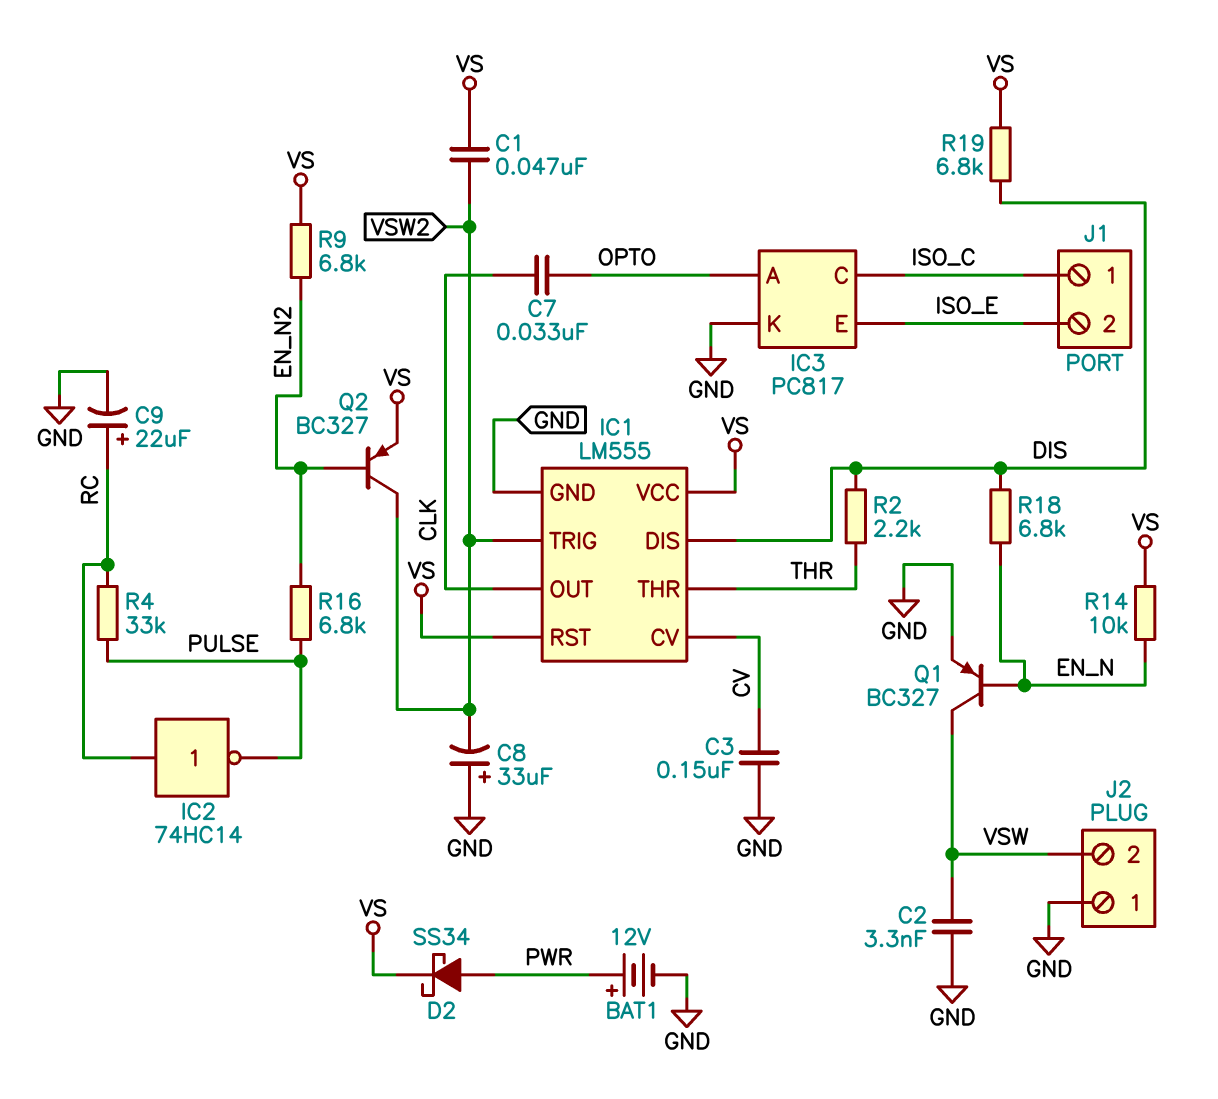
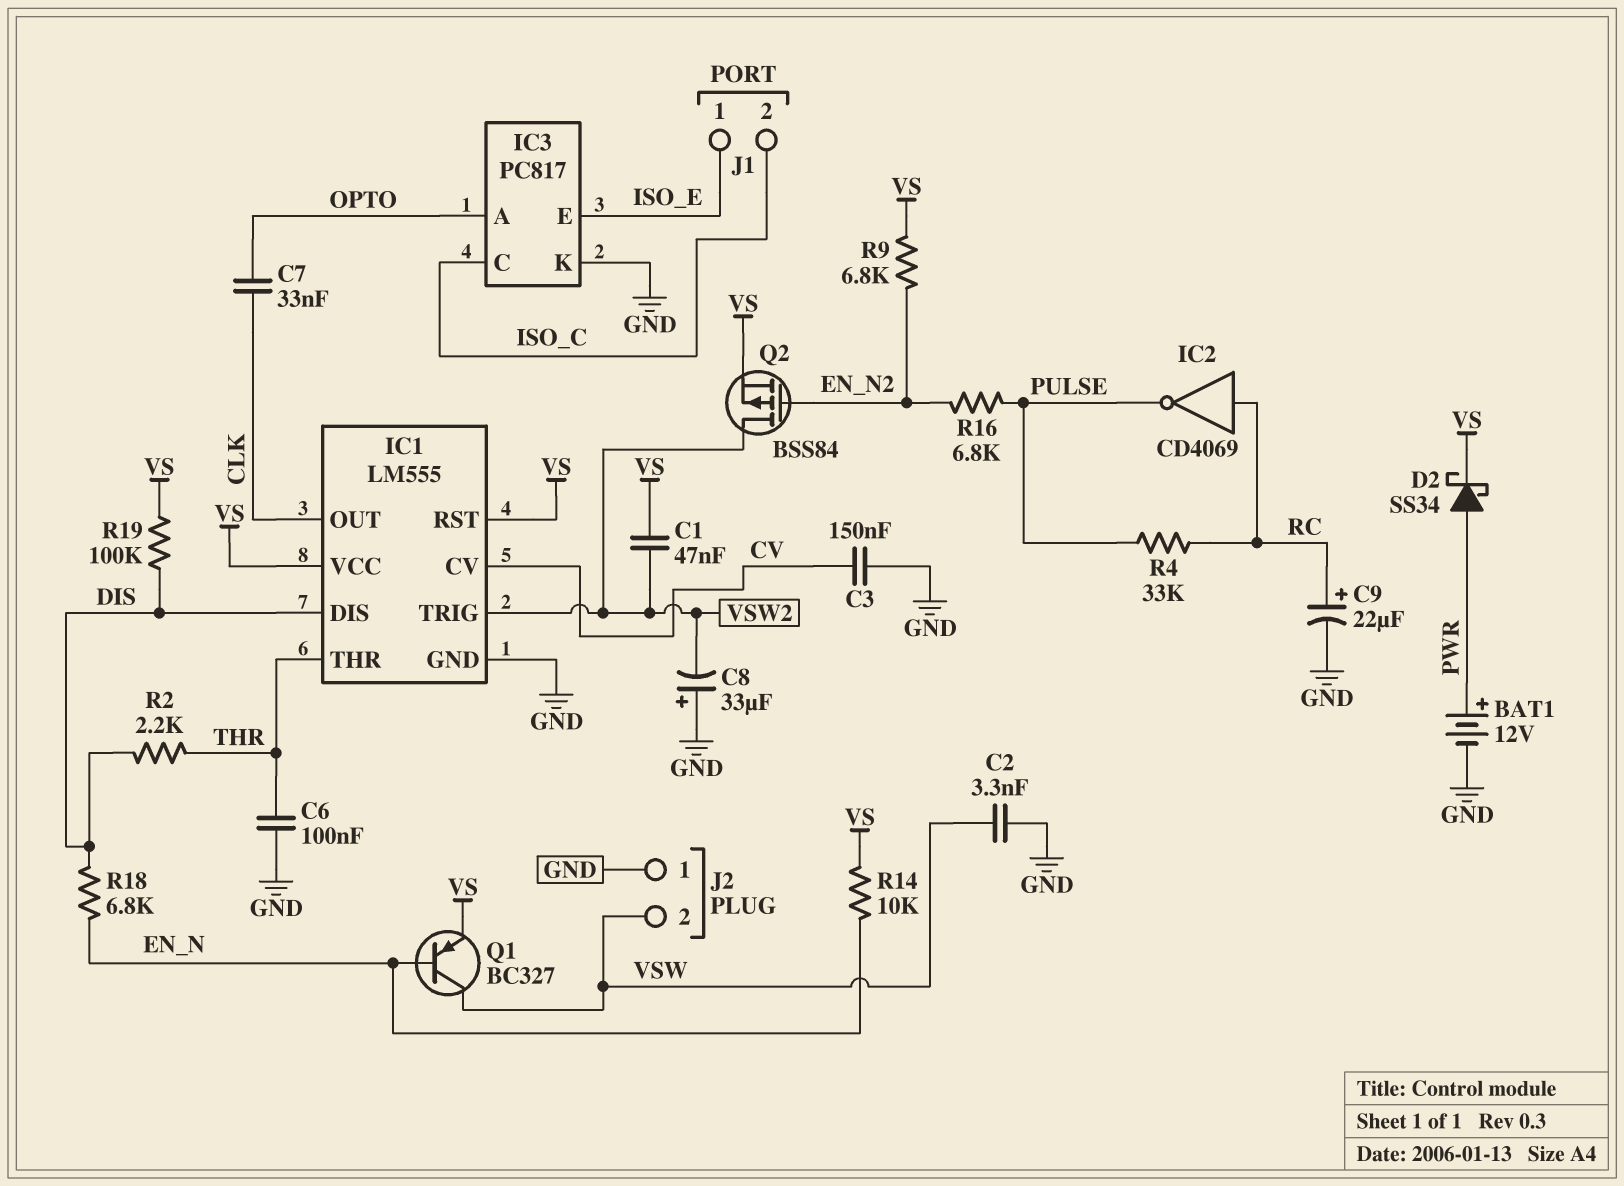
C6: none -> 100nF (GND, THR)
IC2: NOT 74HC14 (in RC, out PULSE) -> NOT CD4069 (in RC, out PULSE)
J1 pin 1: ISO_C -> ISO_E
J1 pin 2: ISO_E -> ISO_C
Q1: PNP BC327 (B EN_N, C VSW, E GND) -> PNP BC327 (B EN_N, C VSW, E VS)
Q2: PNP BC327 (B EN_N2, C VSW2, E VS) -> PMOS BSS84 (G EN_N2, D VSW2, S VS)
R19: 6.8k (DIS, VS) -> 100k (DIS, VS)

